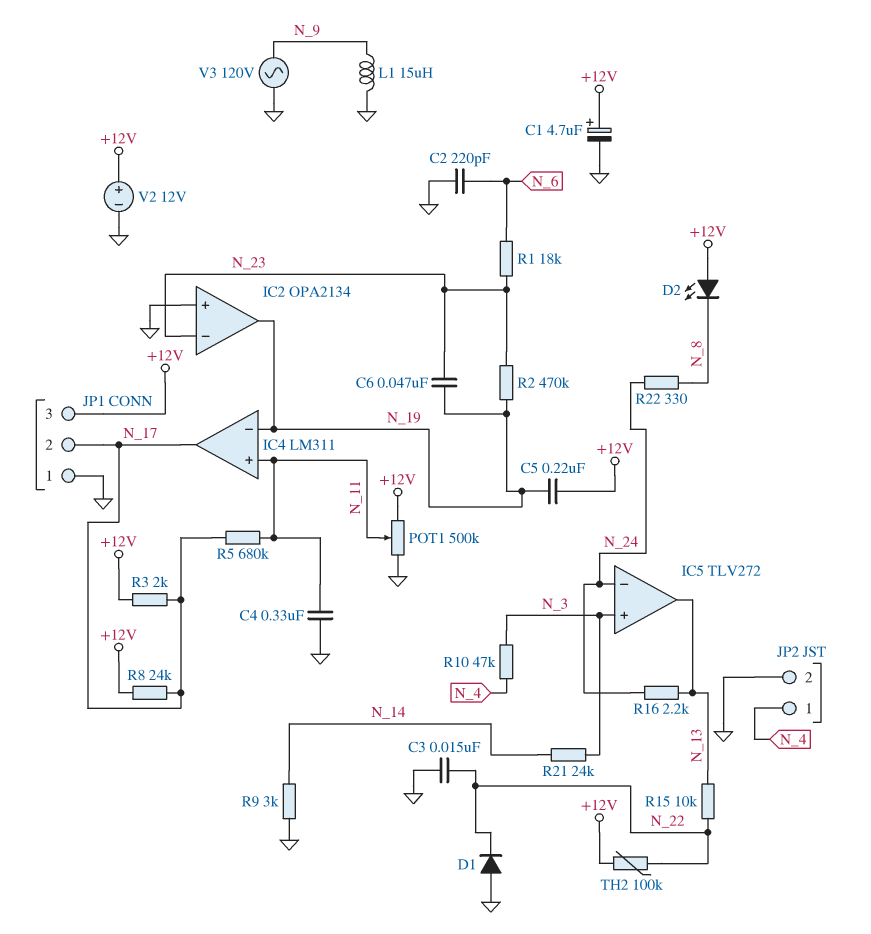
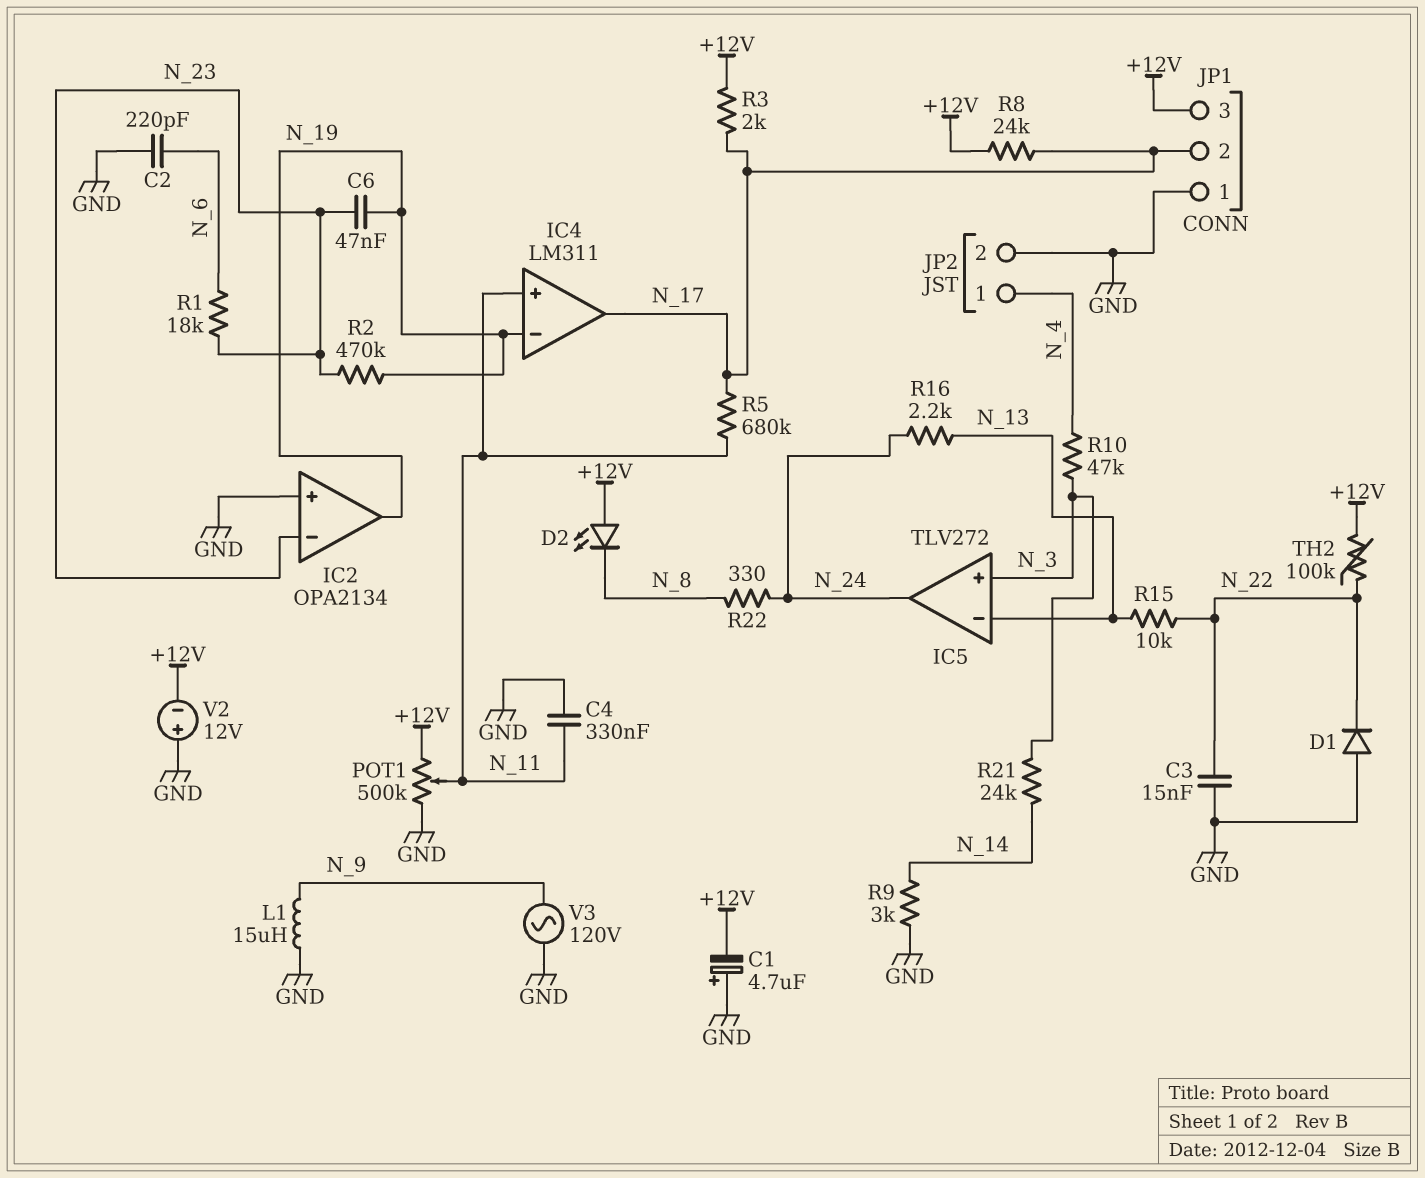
C1: 4.7uF (plus +12V, minus GND) -> 4.7uF (plus GND, minus +12V)
C5: 220nF (+12V, N_19) -> none
IC5 pin in-: N_24 -> N_13
IC5 pin out: N_13 -> N_24
V2: 12V (plus +12V, minus GND) -> 12V (plus GND, minus +12V)

